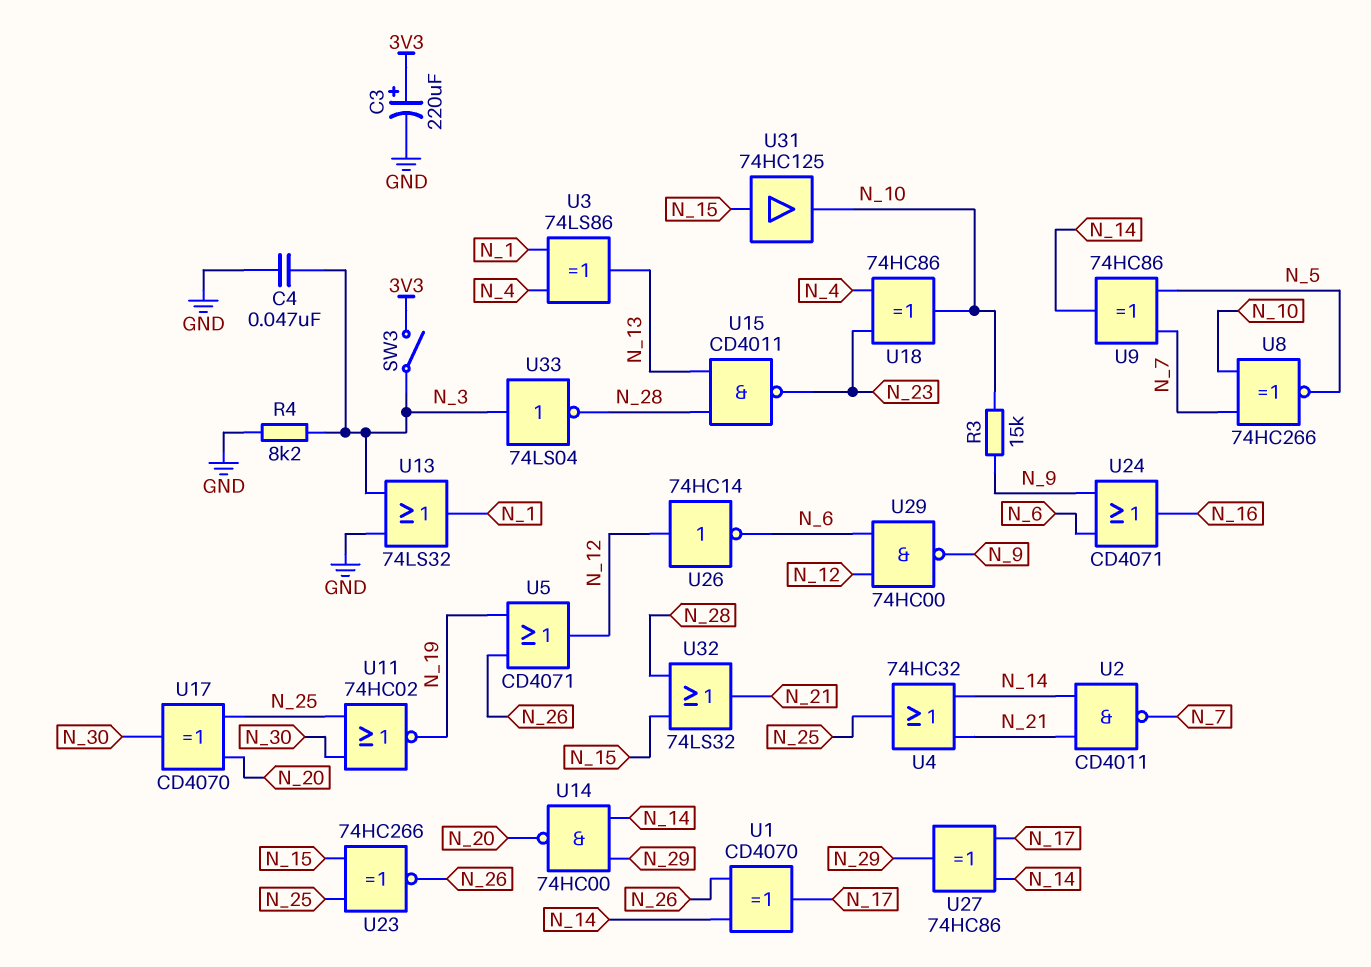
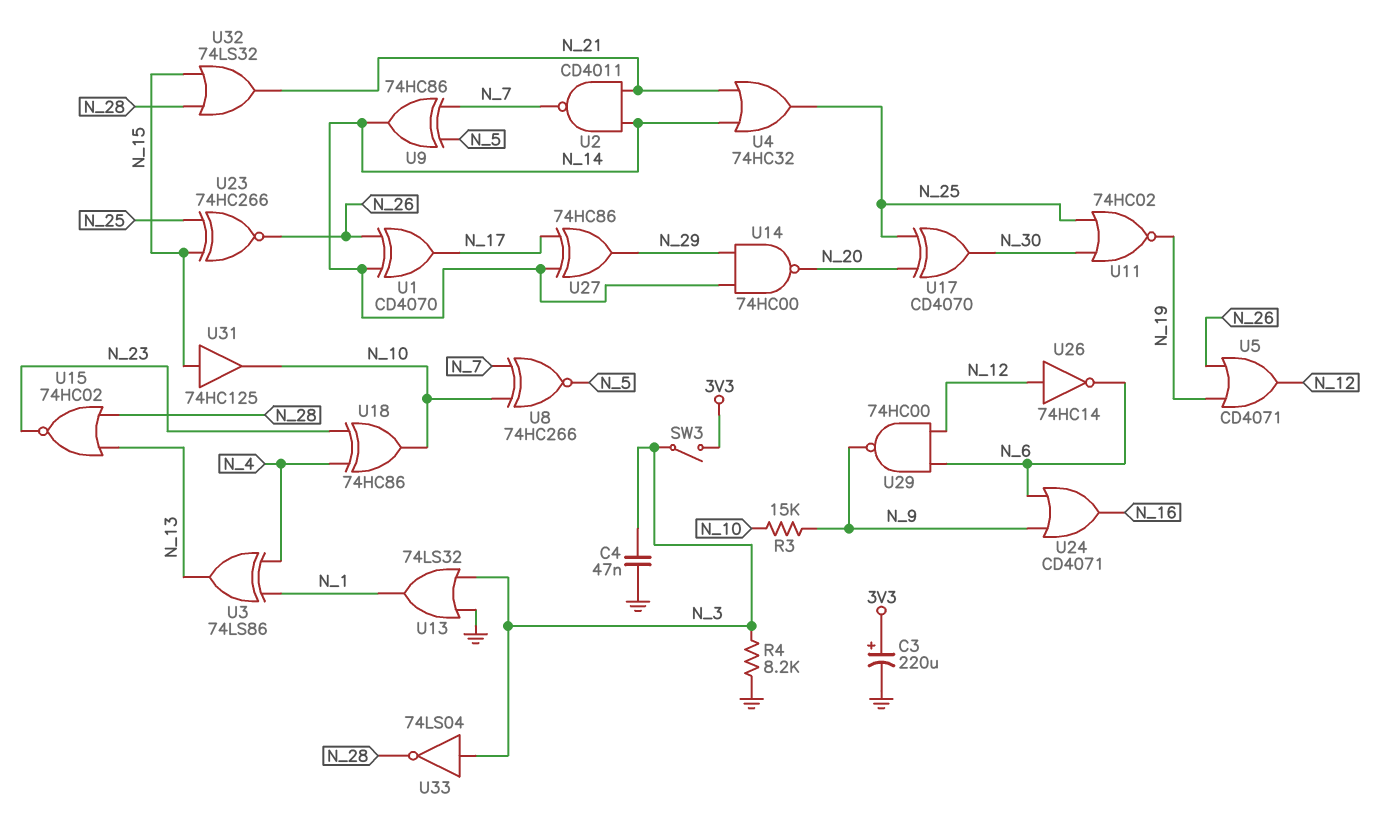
U15: NAND CD4011 (in N_13, in N_28, out N_23) -> NOR 74HC02 (in N_13, in N_28, out N_23)

